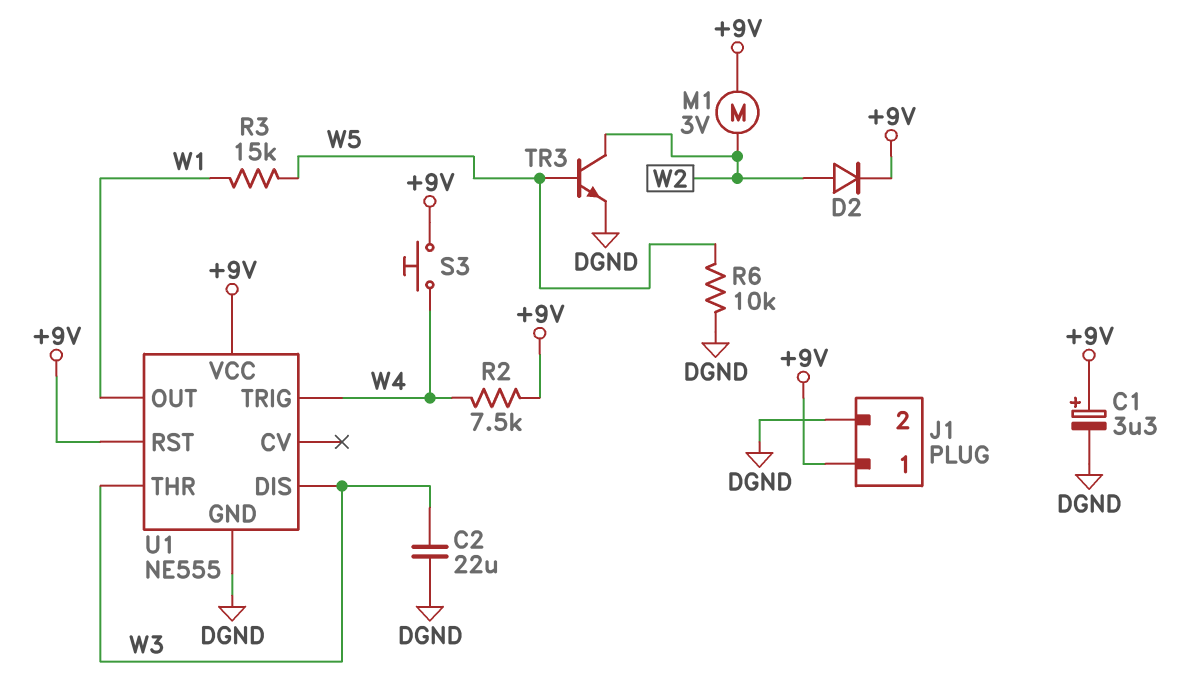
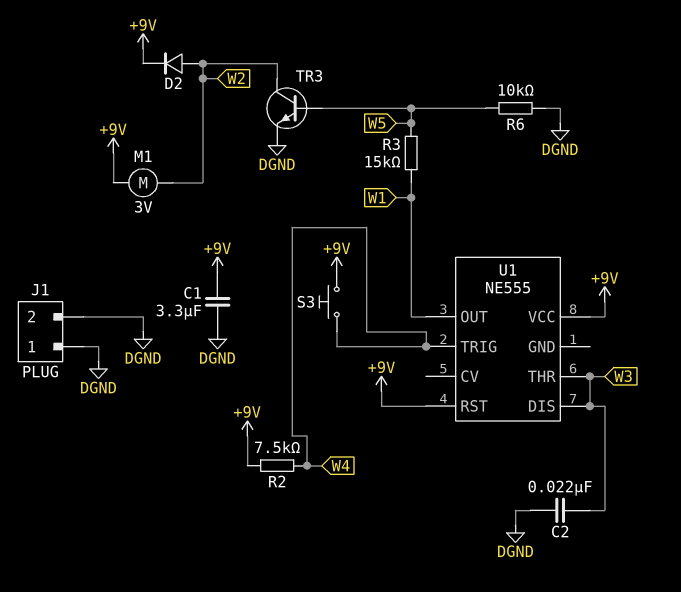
C1: 3.3uF (plus +9V, minus DGND) -> 3.3uF (+9V, DGND)
C2: 22uF (DGND, W3) -> 22nF (DGND, W3)
J1 pin 1: +9V -> DGND
U1 pin GND: DGND -> none

